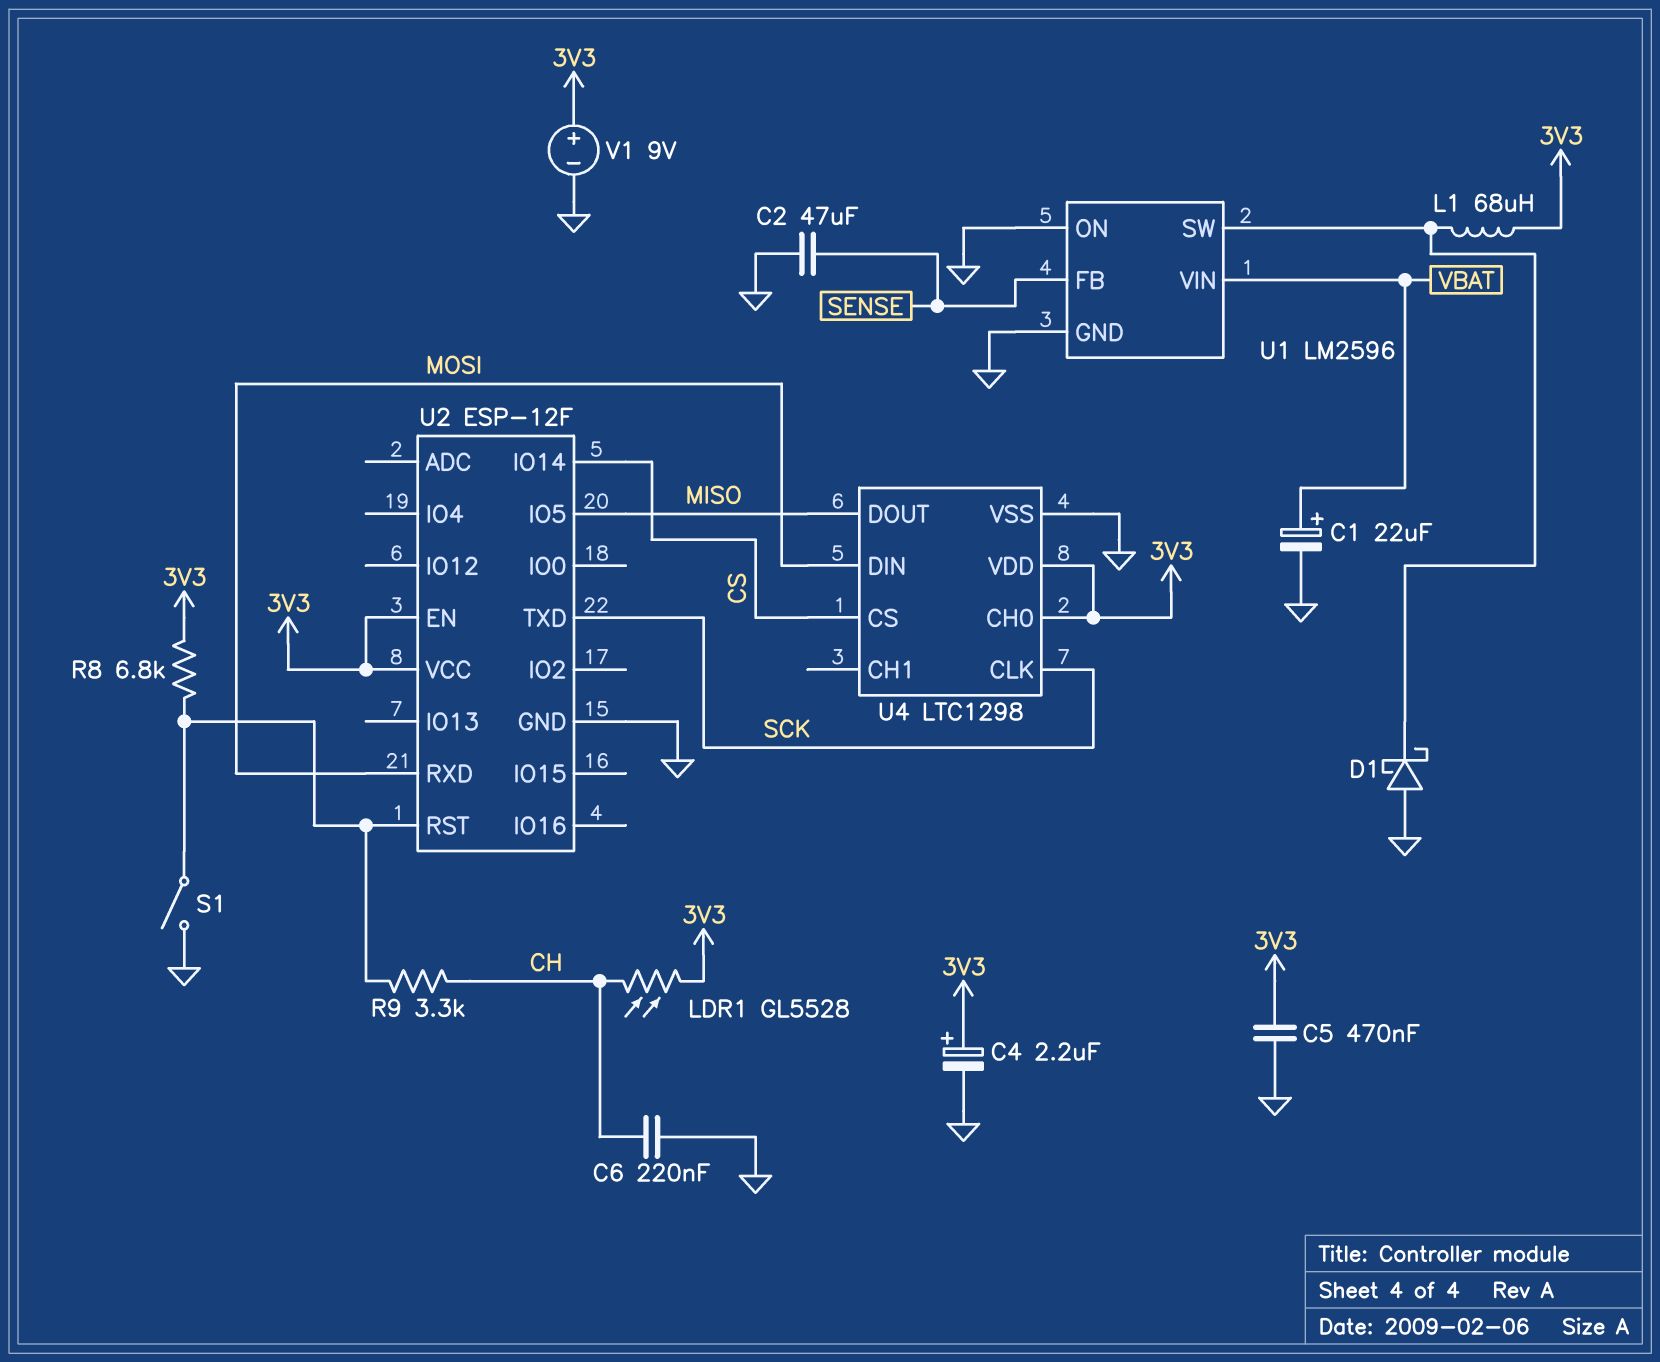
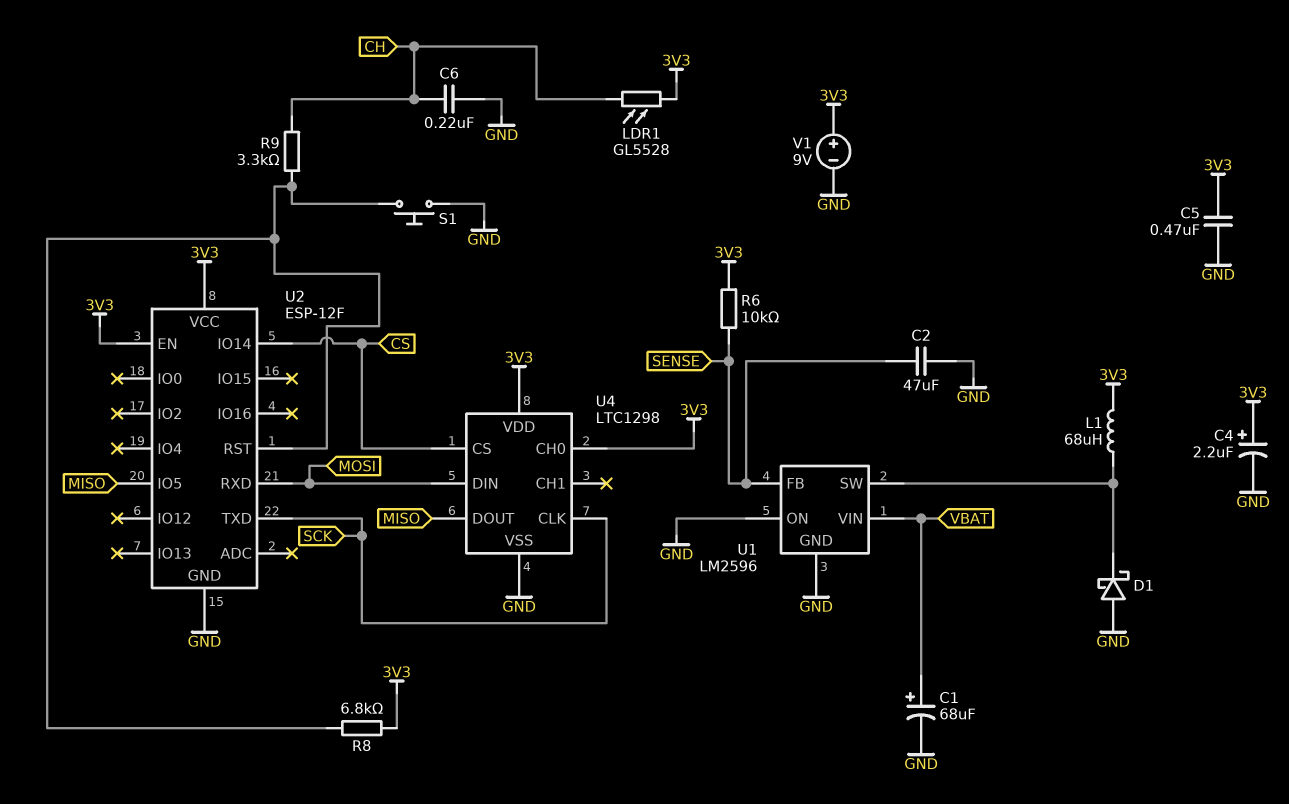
C1: 22uF (plus VBAT, minus GND) -> 68uF (plus VBAT, minus GND)
R6: none -> 10k (3V3, SENSE)
S1: switch (GND, U2/RST) -> button (GND, U2/RST)

